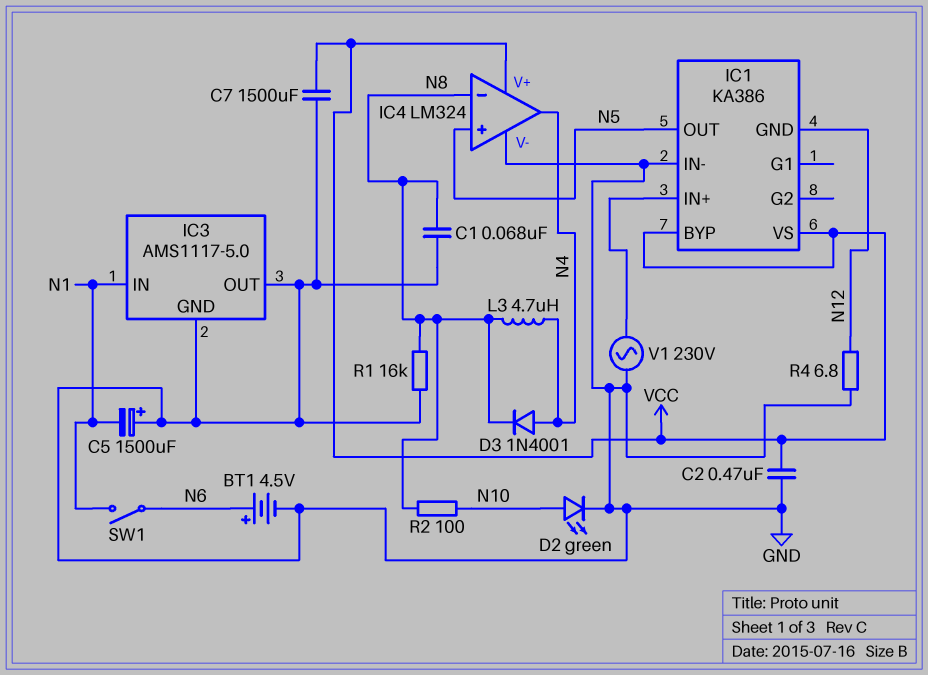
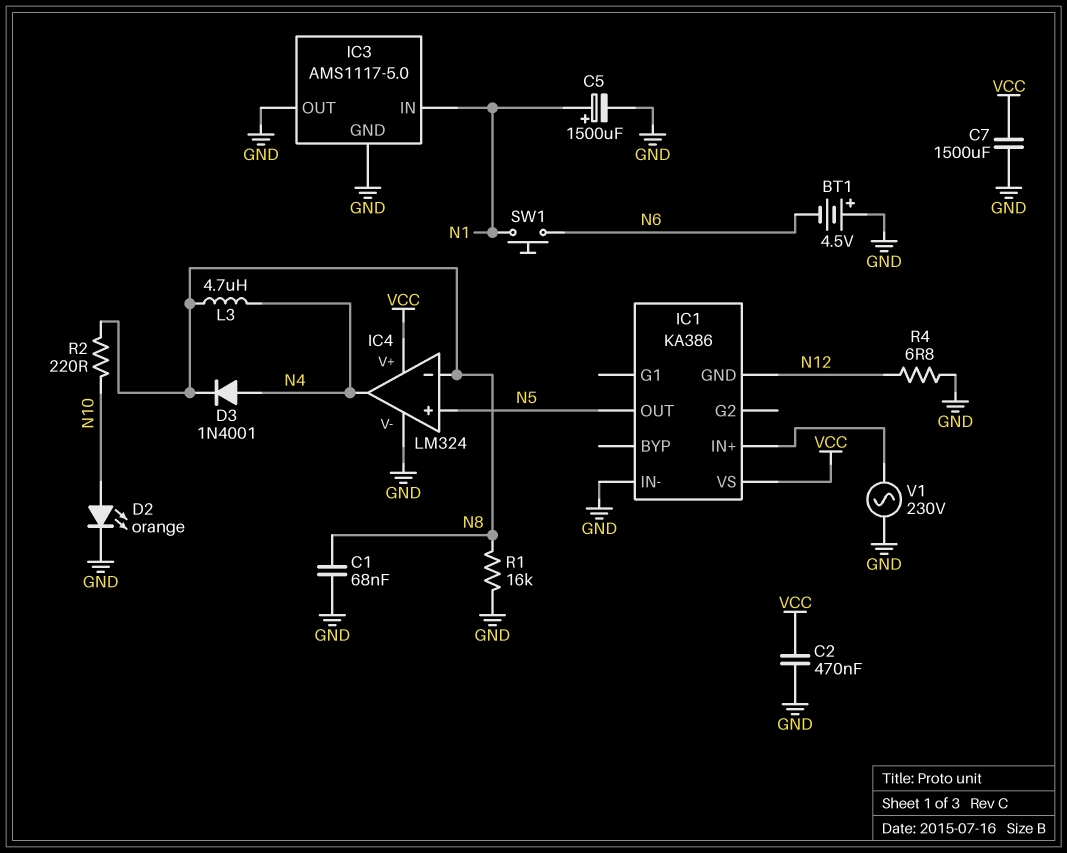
BT1: 4.5V (plus N6, minus GND) -> 4.5V (plus GND, minus N6)
C5: 1500uF (plus GND, minus N1) -> 1500uF (plus N1, minus GND)
D2: LED green (A N10, K GND) -> LED orange (A N10, K GND)
IC1 pin BYP: VCC -> none
R2: 100 (N8, N10) -> 220 (N8, N10)
SW1: switch (N1, N6) -> button (N1, N6)

